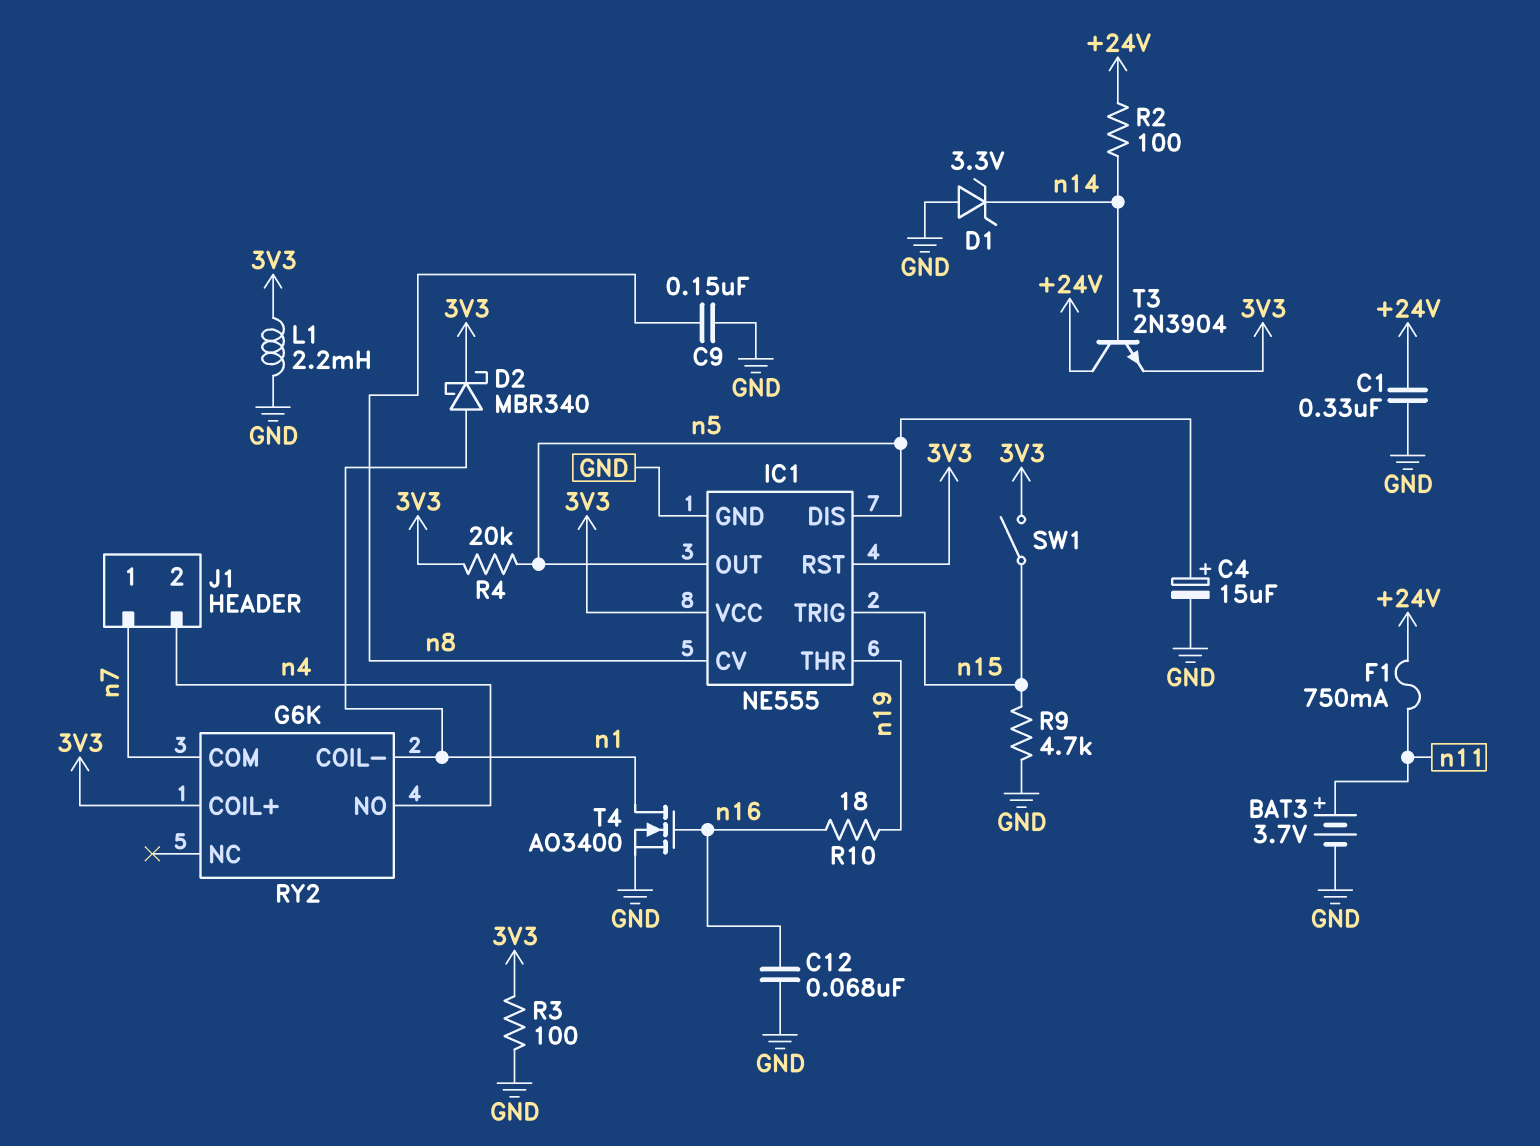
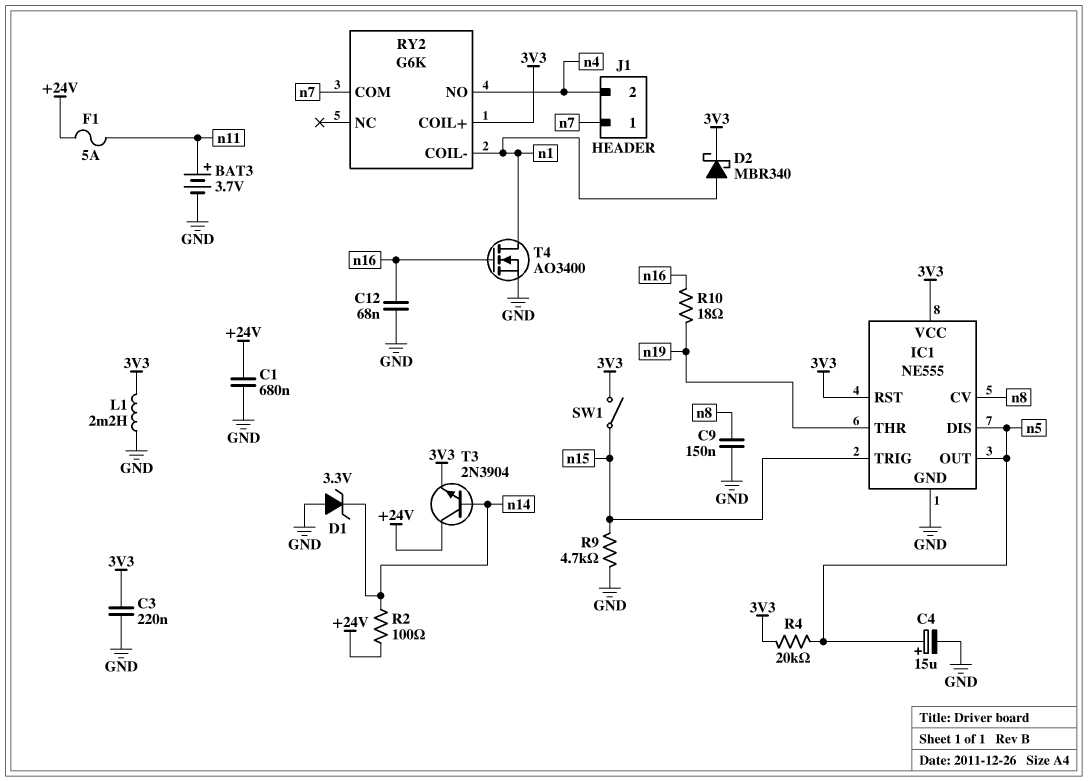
C1: 330nF (+24V, GND) -> 680nF (+24V, GND)
C3: none -> 220nF (3V3, GND)
F1: 750mA (+24V, n11) -> 5A (+24V, n11)
R3: 100 (3V3, GND) -> none

